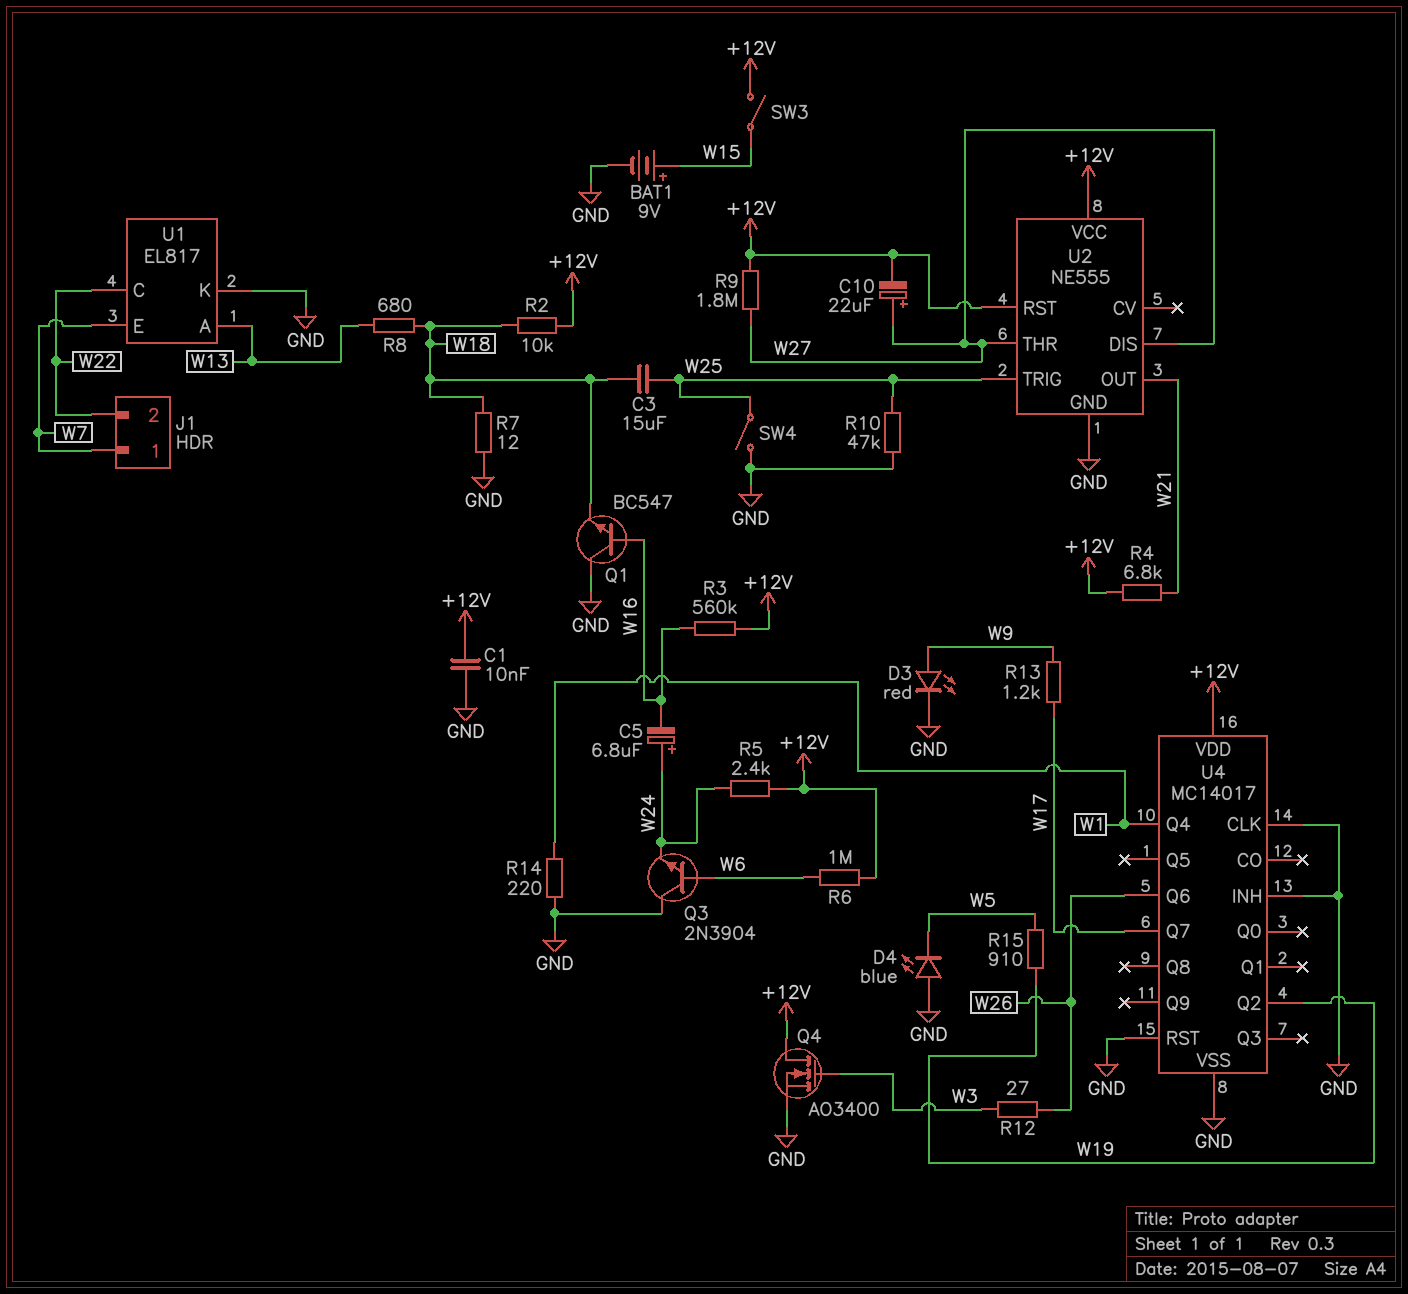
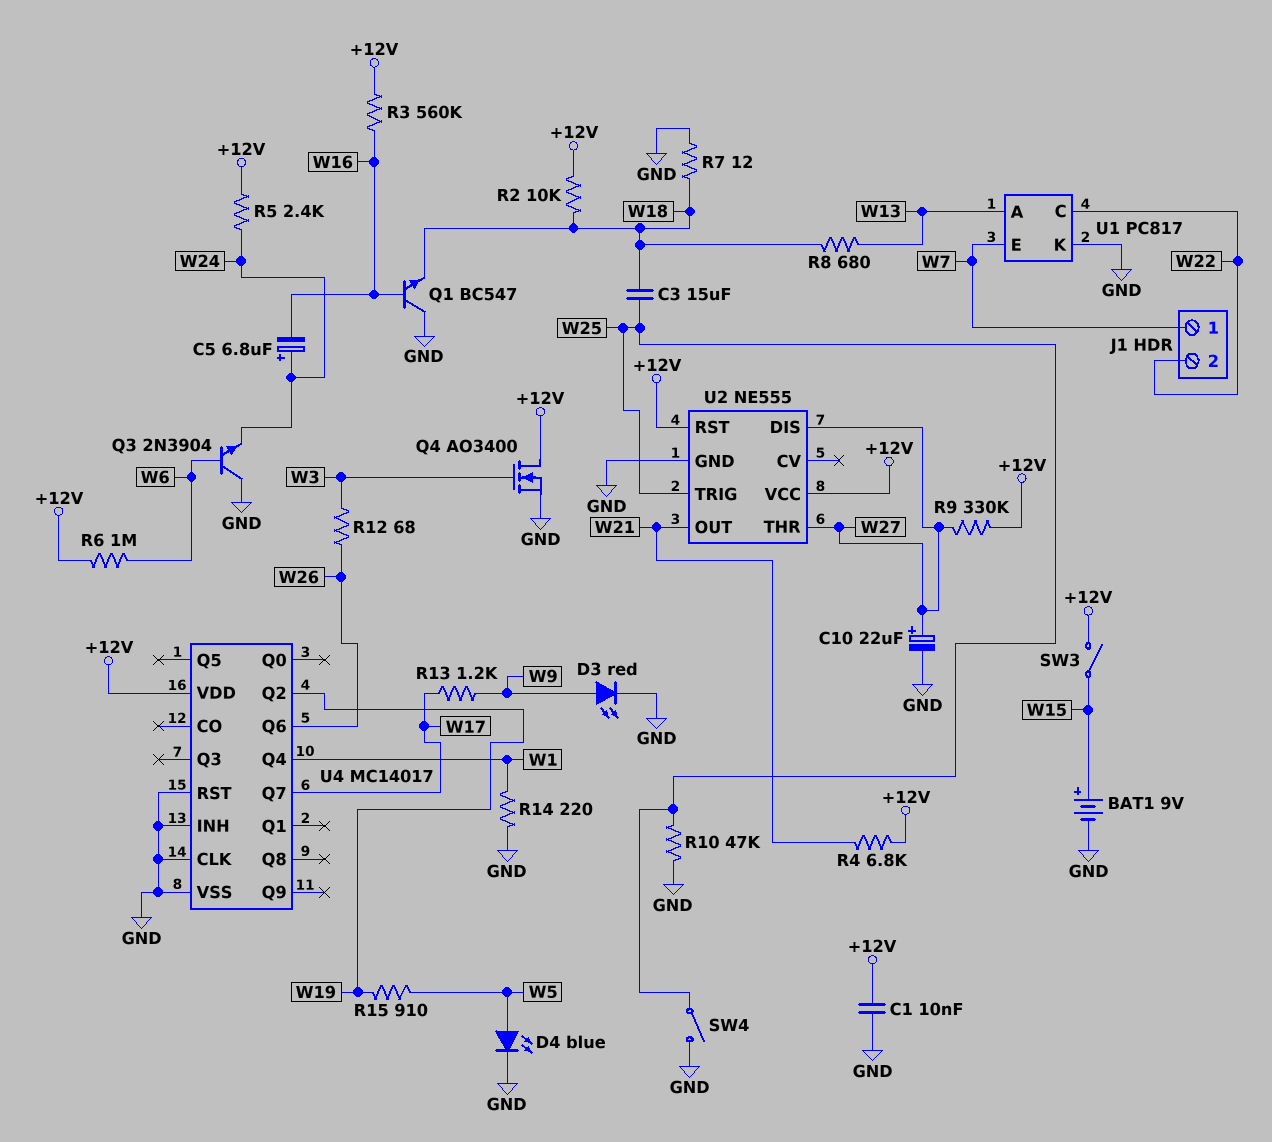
C10: 22uF (plus W27, minus +12V) -> 22uF (plus W27, minus GND)
D4: LED blue (A GND, K W5) -> LED blue (A W5, K GND)
R9: 1.8M (+12V, W27) -> 330k (+12V, W27)
R12: 27 (W3, W26) -> 68 (W3, W26)
U1: EL817 -> PC817

